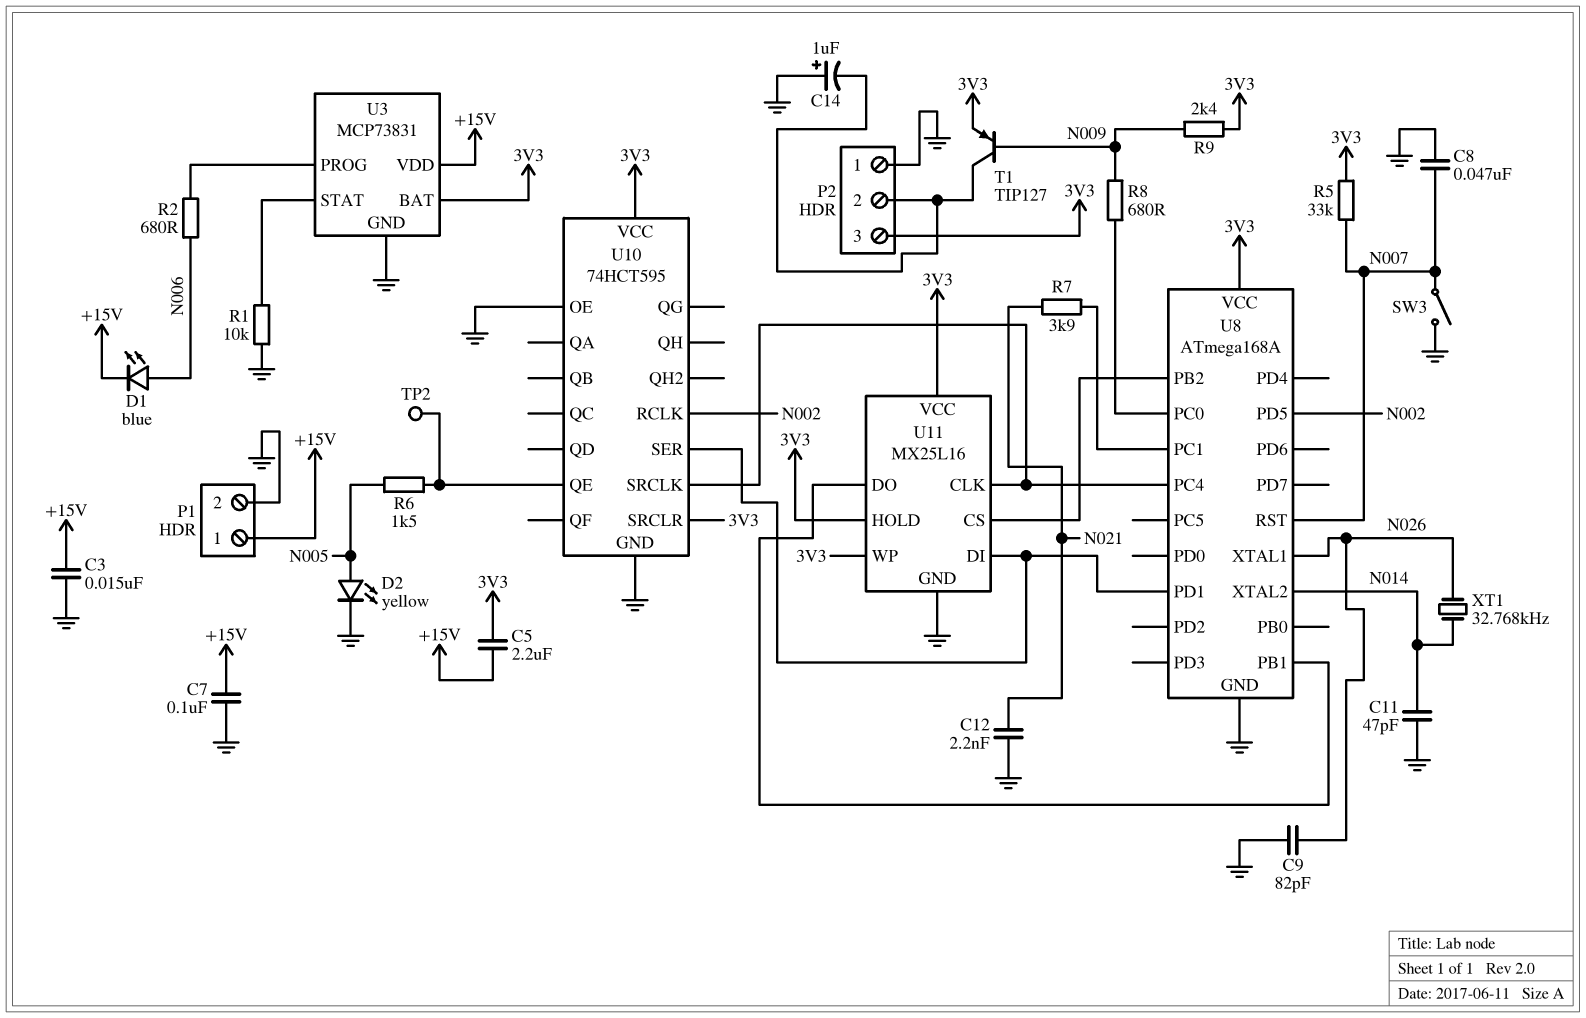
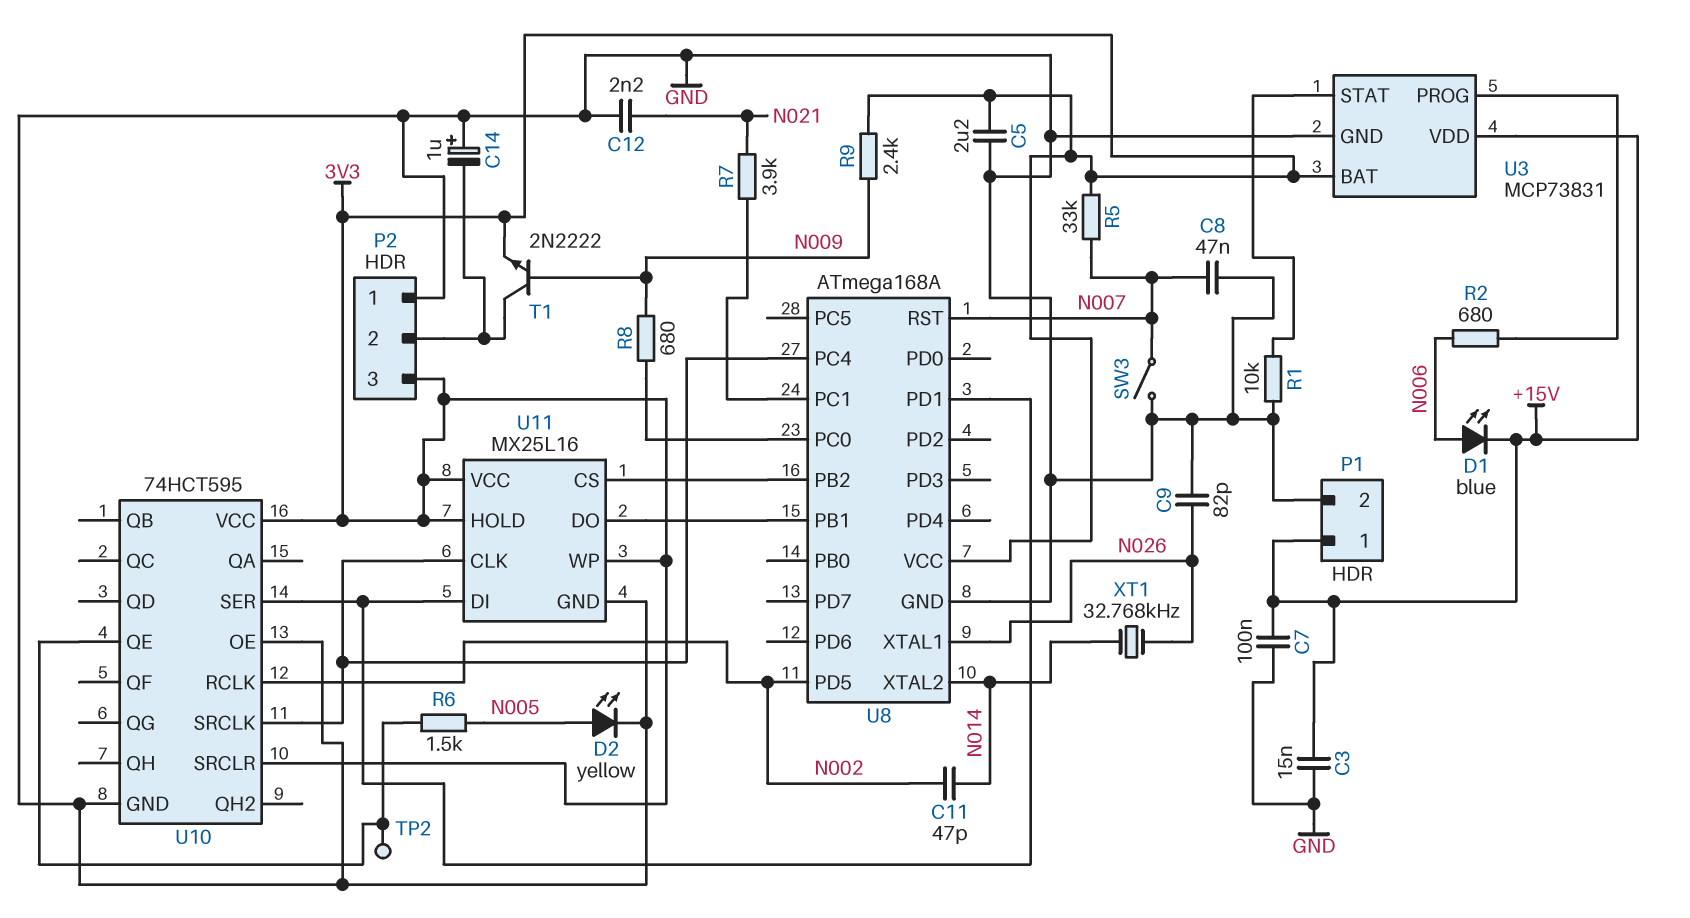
C5: 2.2uF (+15V, 3V3) -> 2.2uF (3V3, GND)
C11: 47pF (GND, N014) -> 47pF (N002, N014)
T1: PNP TIP127 (B N009, C P2/2, E 3V3) -> NPN 2N2222 (B N009, C P2/2, E 3V3)

